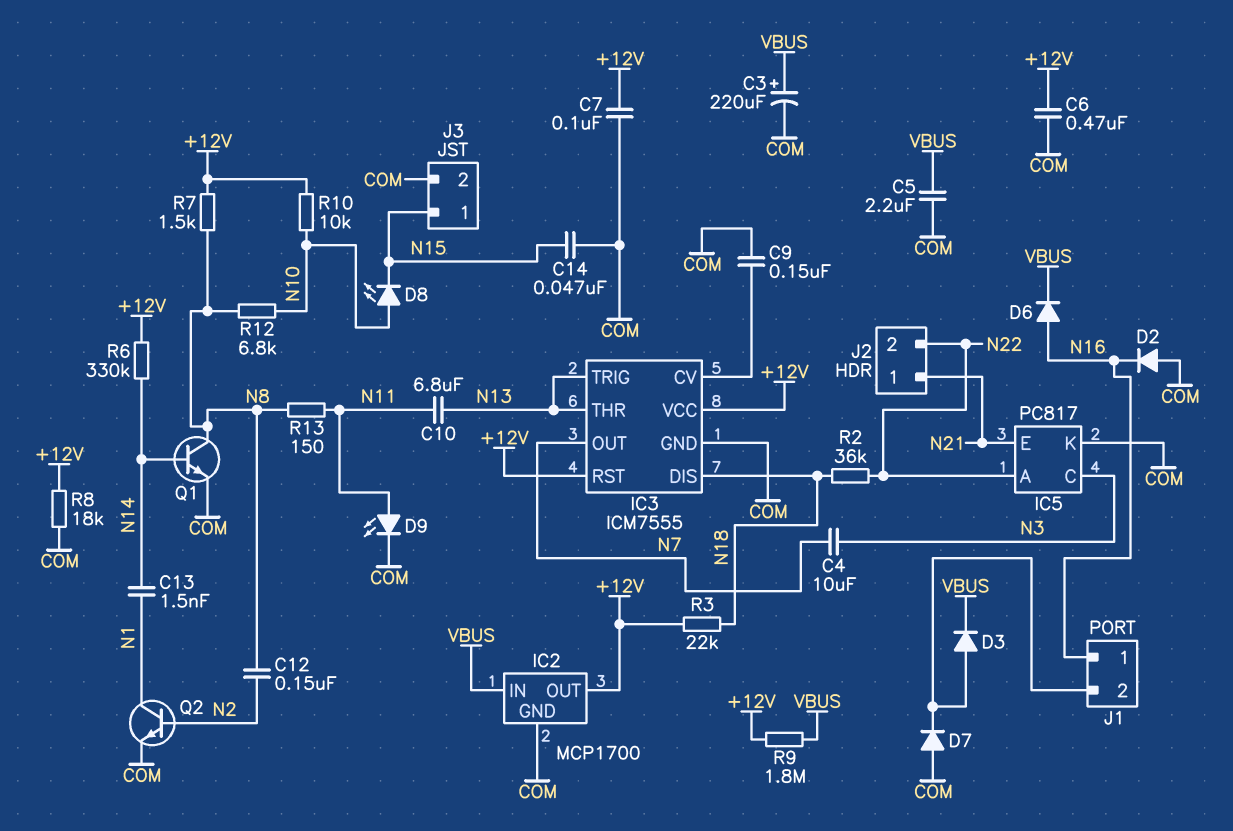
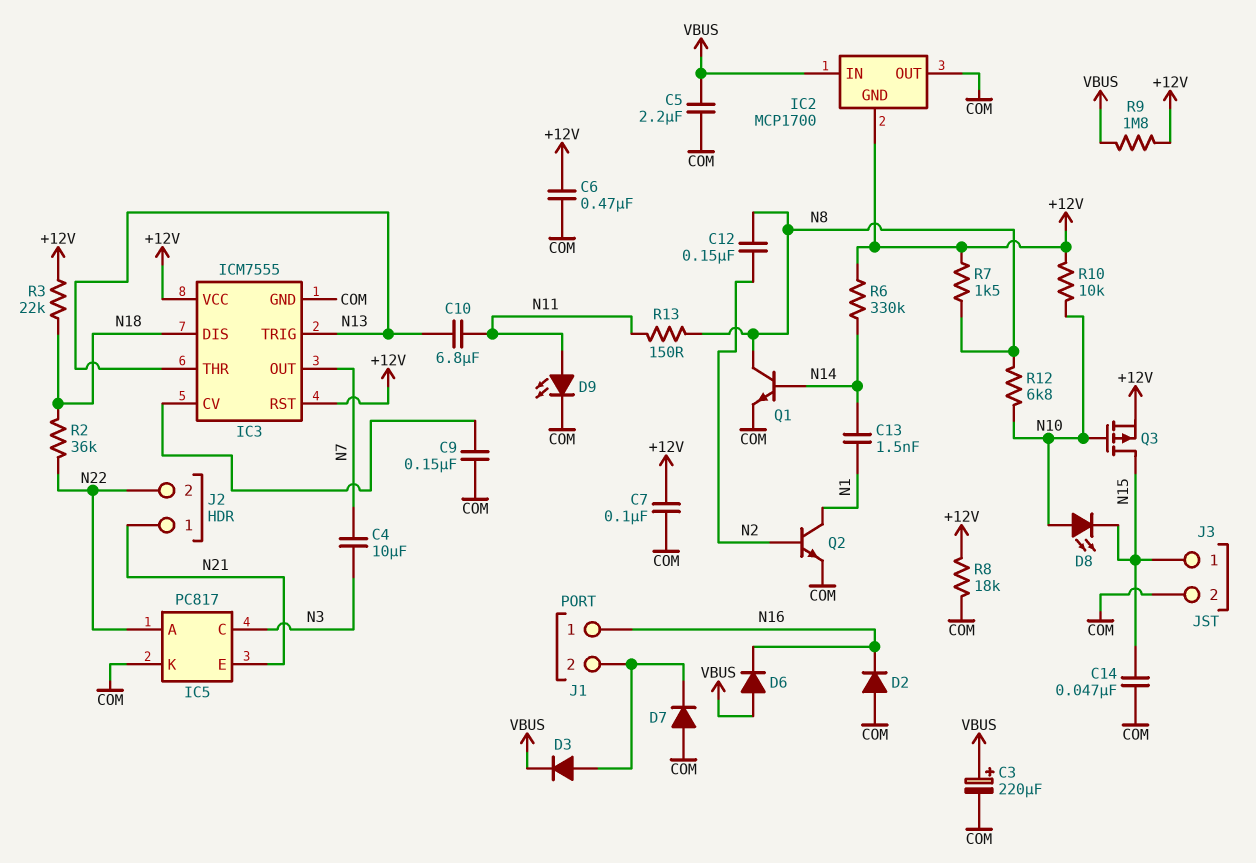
D6: diode (A N16, K VBUS) -> diode (A VBUS, K N16)
IC2 pin GND: COM -> +12V
IC2 pin OUT: +12V -> COM
Q3: none -> PMOS (G N10, D N15, S +12V)

